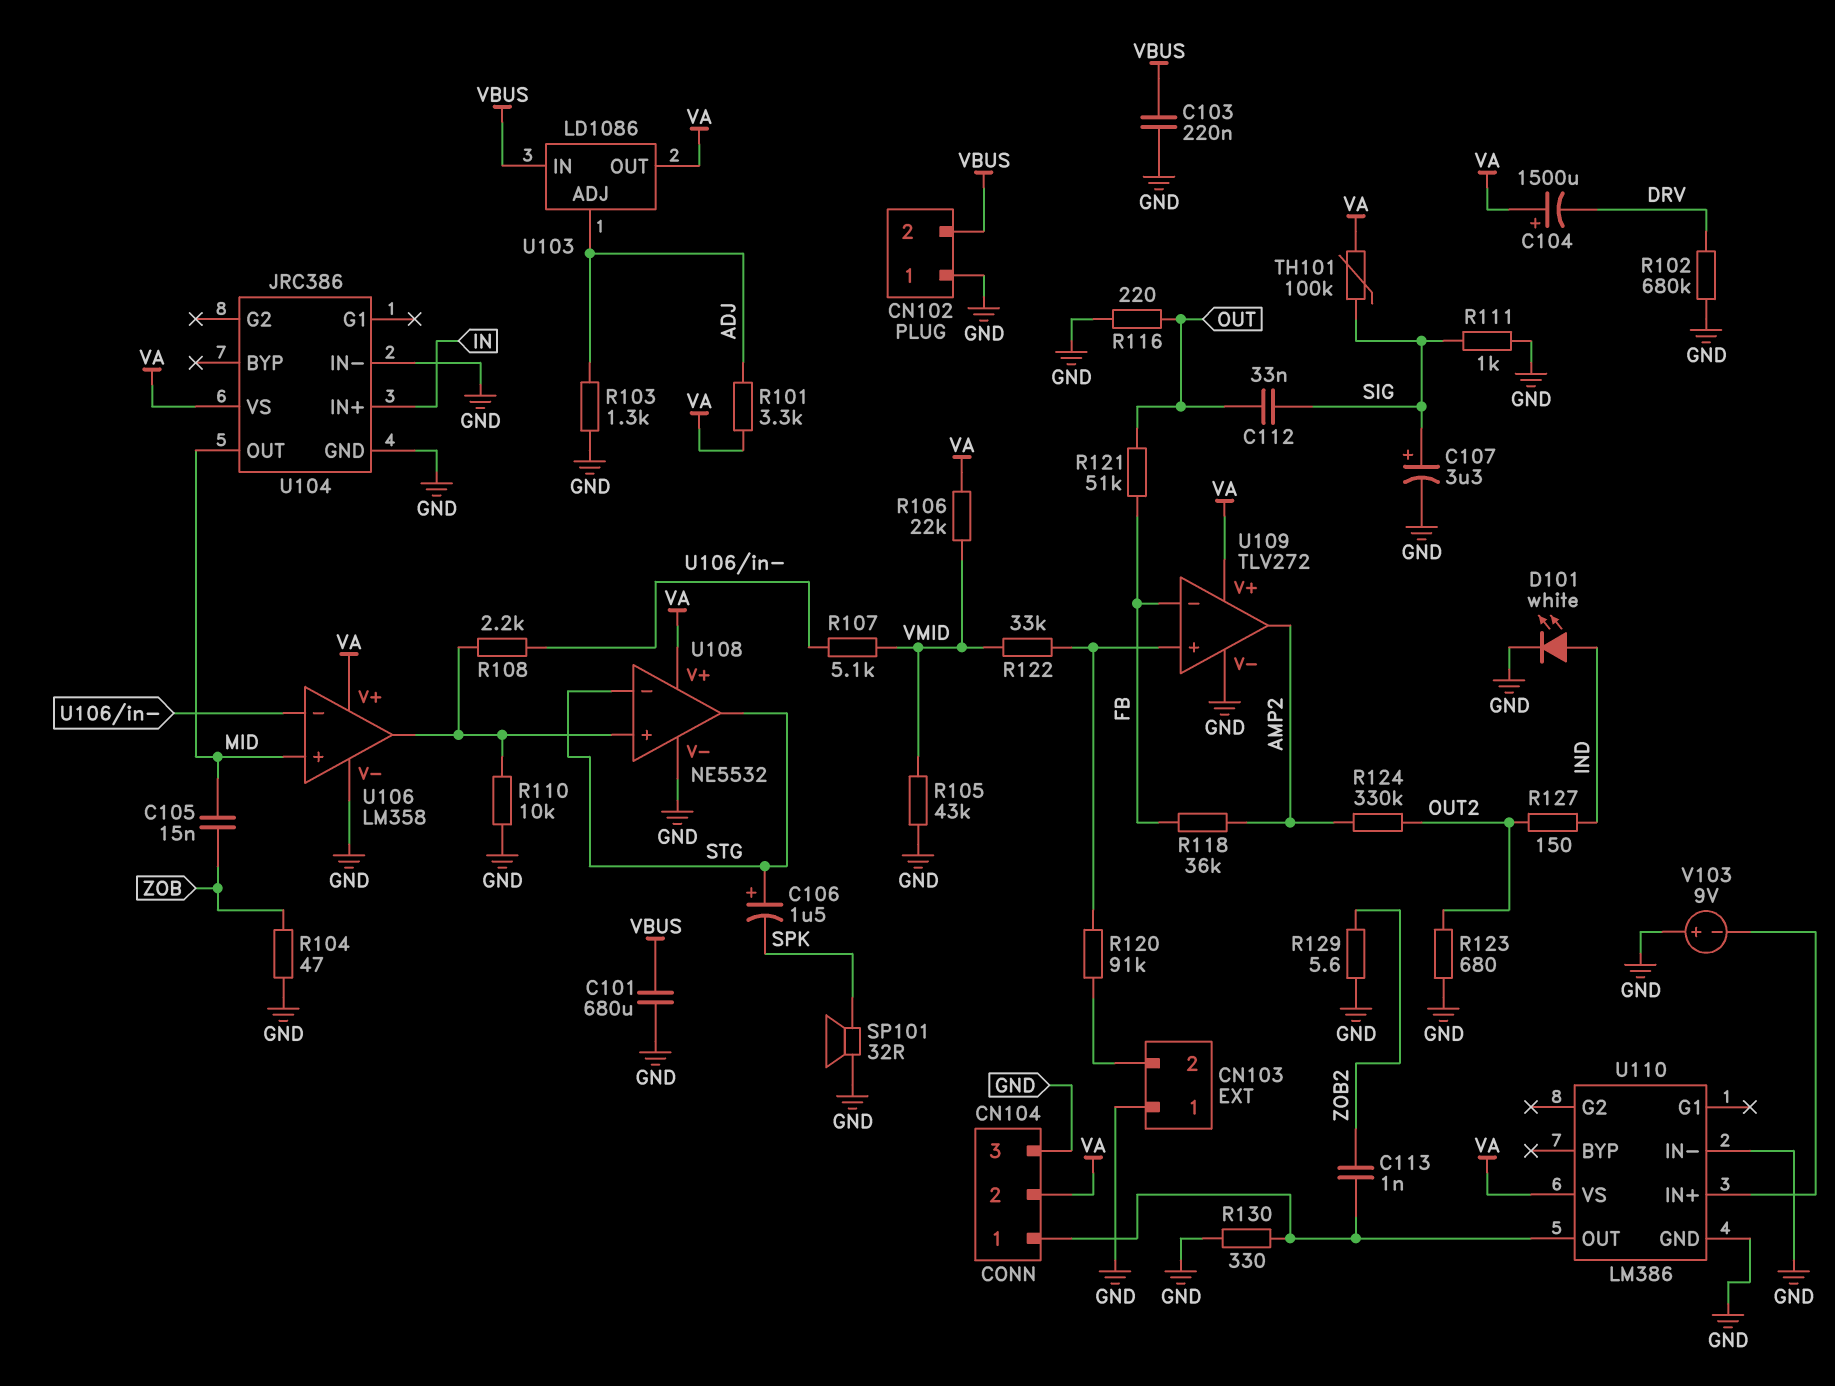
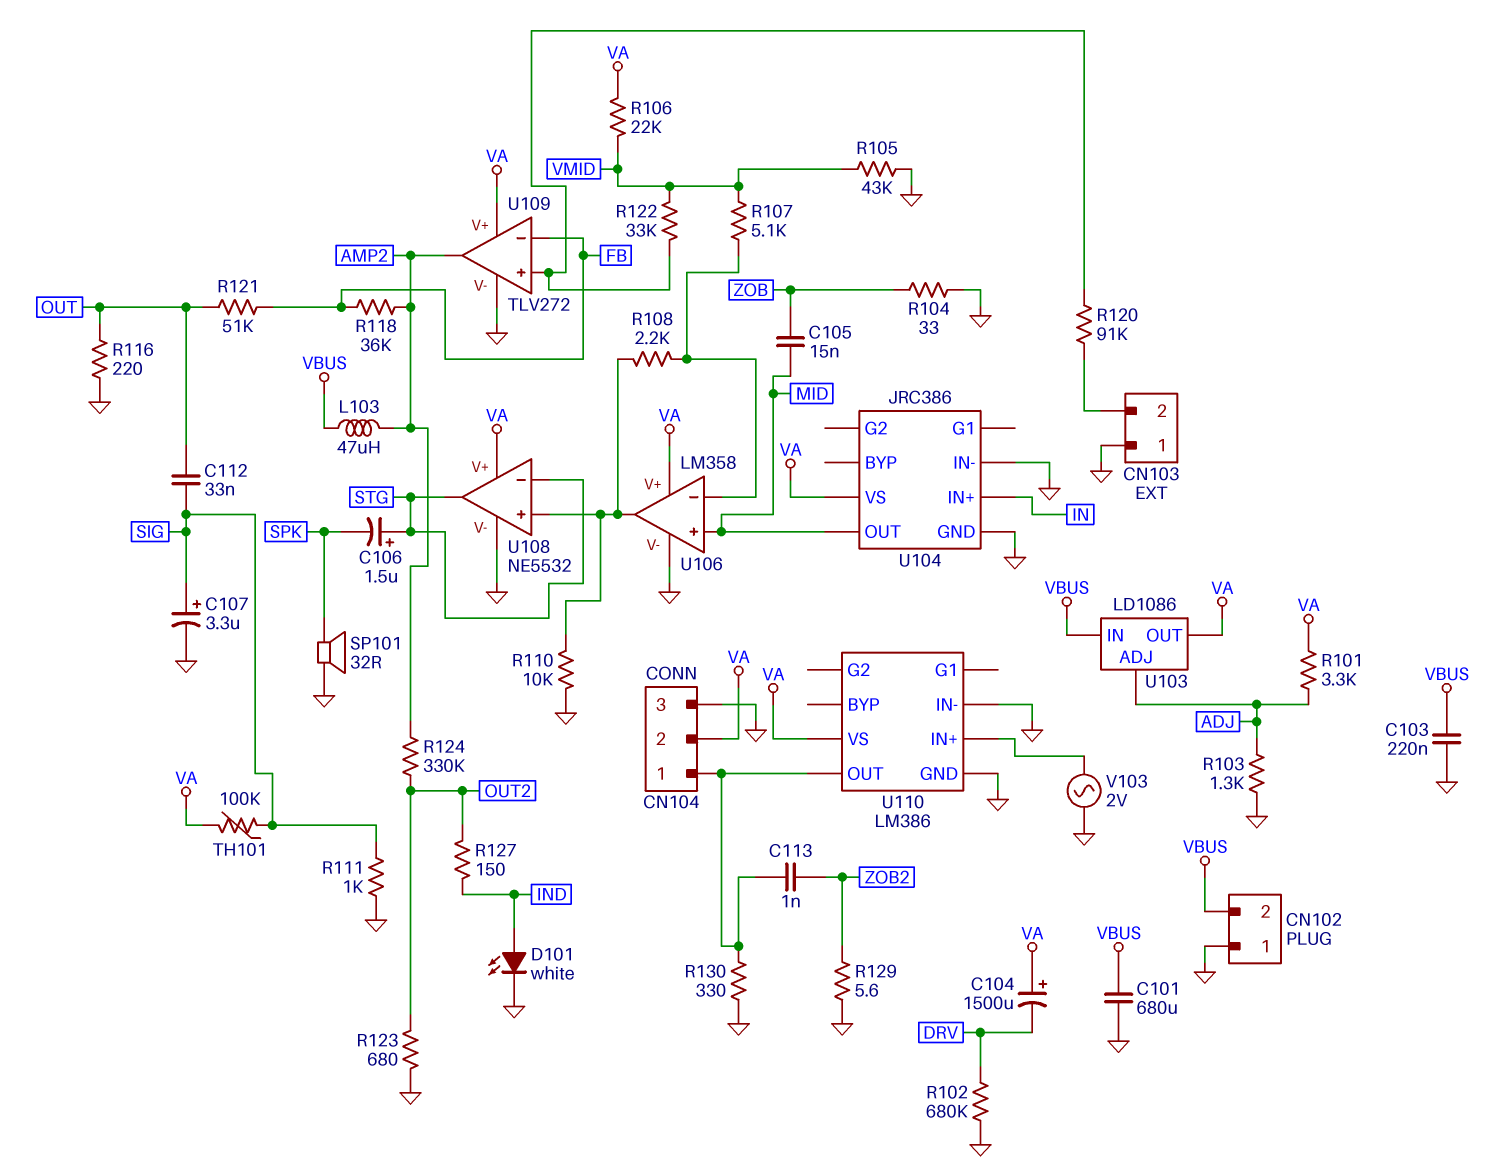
L103: none -> 47uH (AMP2, VBUS)
R104: 47 (GND, ZOB) -> 33 (GND, ZOB)
V103: 9V (plus GND, minus U110/IN+) -> AC 2V (GND, U110/IN+)

